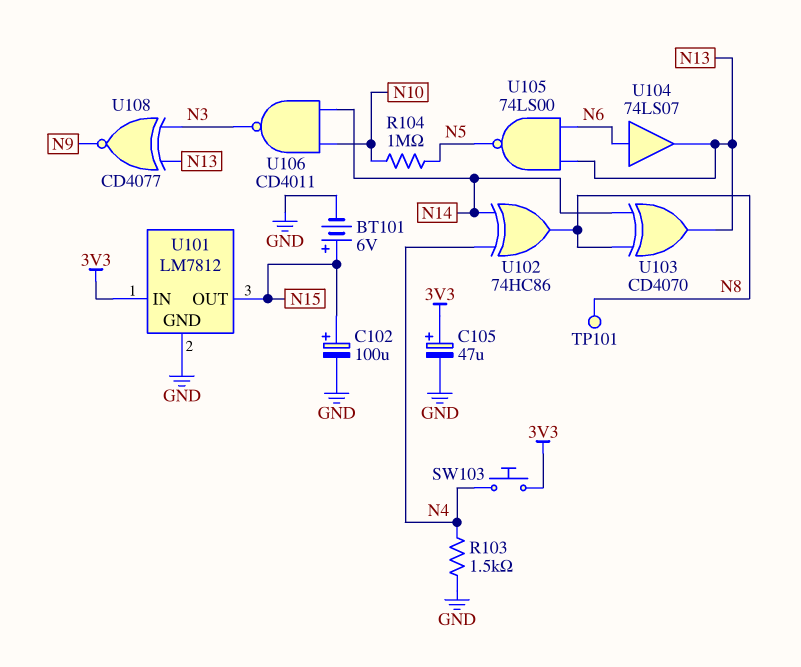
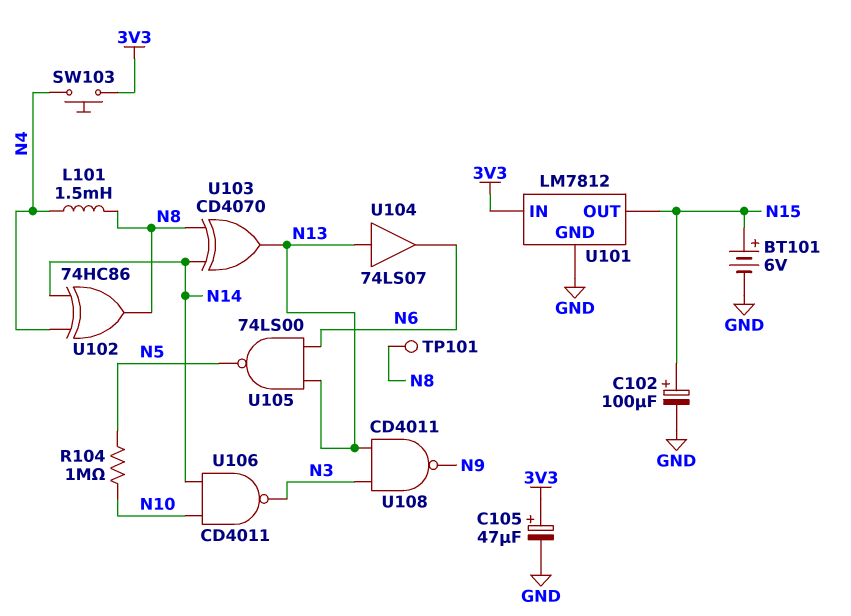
L101: none -> 1.5mH (N4, N8)
R103: 1.5k (GND, N4) -> none
U104: buffer 74LS07 (in N6, out N13) -> buffer 74LS07 (in N13, out N6)
U108: XNOR CD4077 (in N3, in N13, out N9) -> NAND CD4011 (in N3, in N13, out N9)

